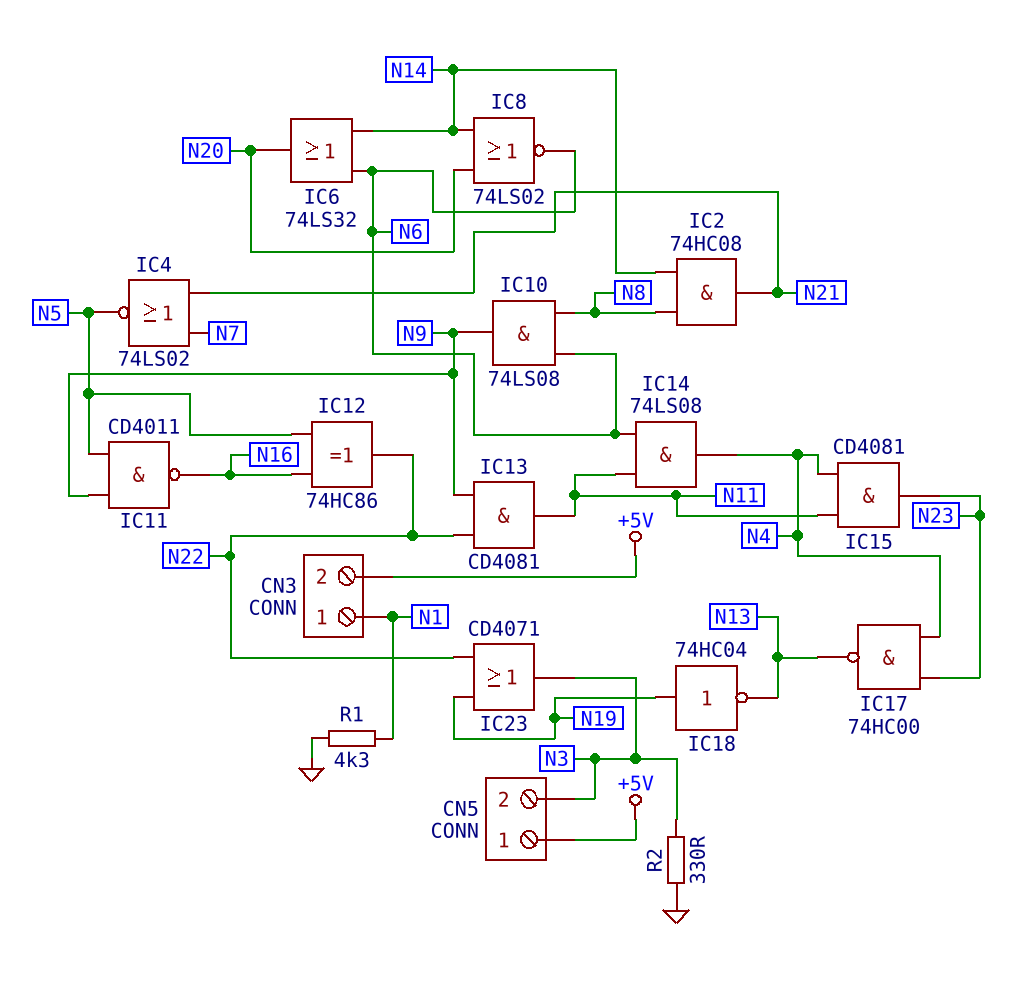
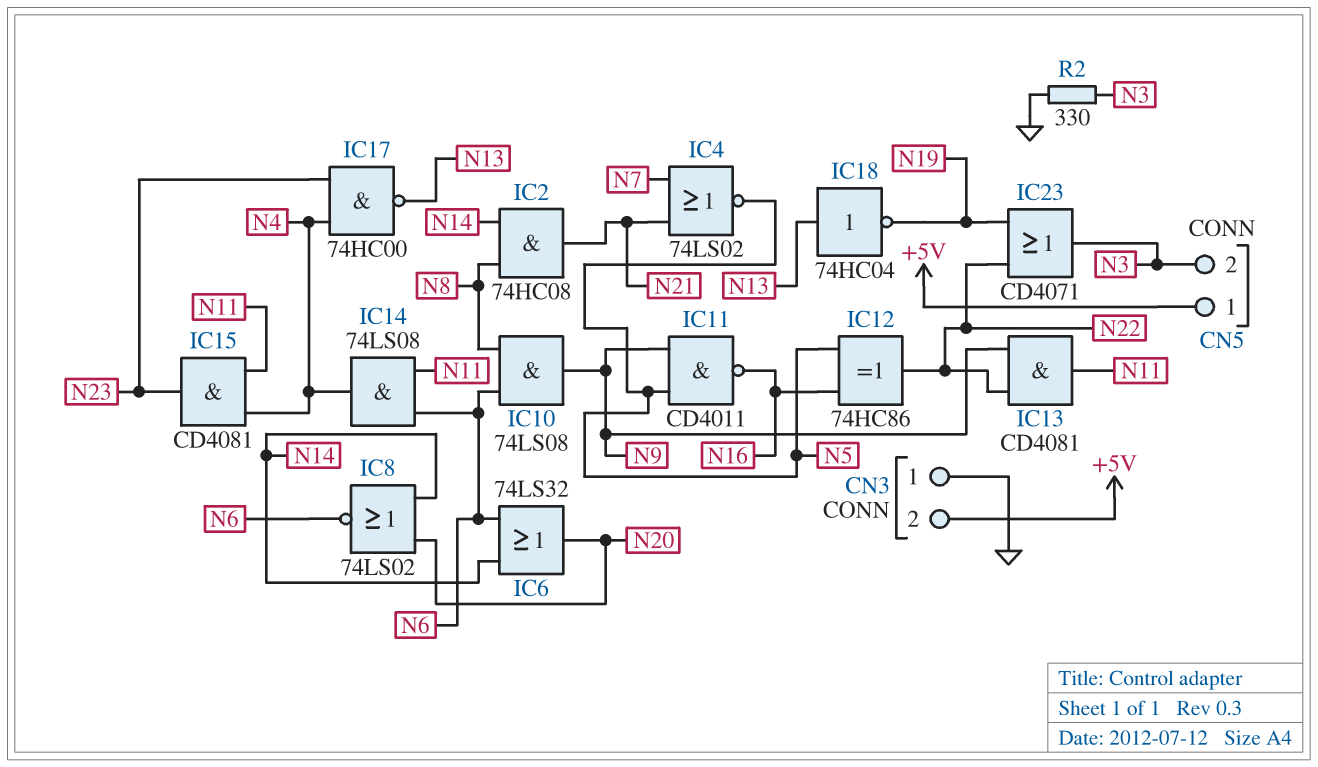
CN3 pin 1: N1 -> GND
IC18: NOT 74HC04 (in N19, out N13) -> NOT 74HC04 (in N13, out N19)
R1: 4.3k (GND, N1) -> none

